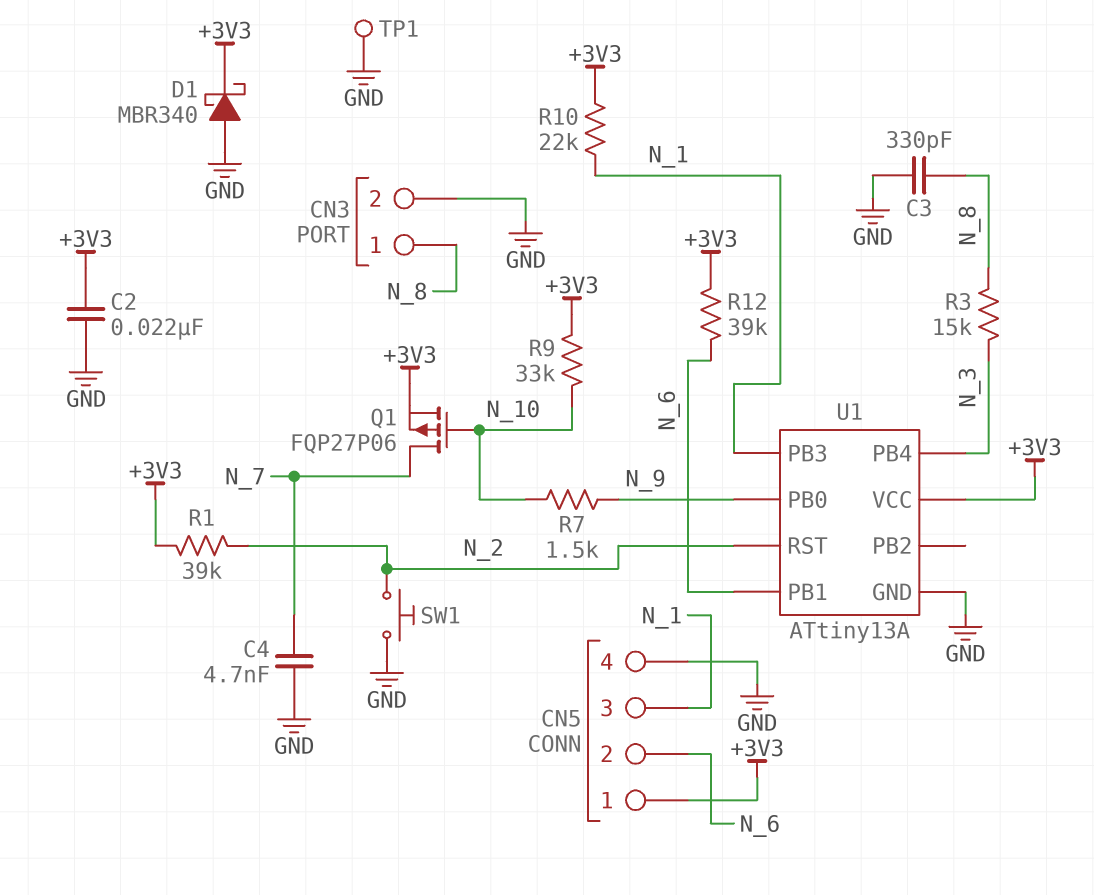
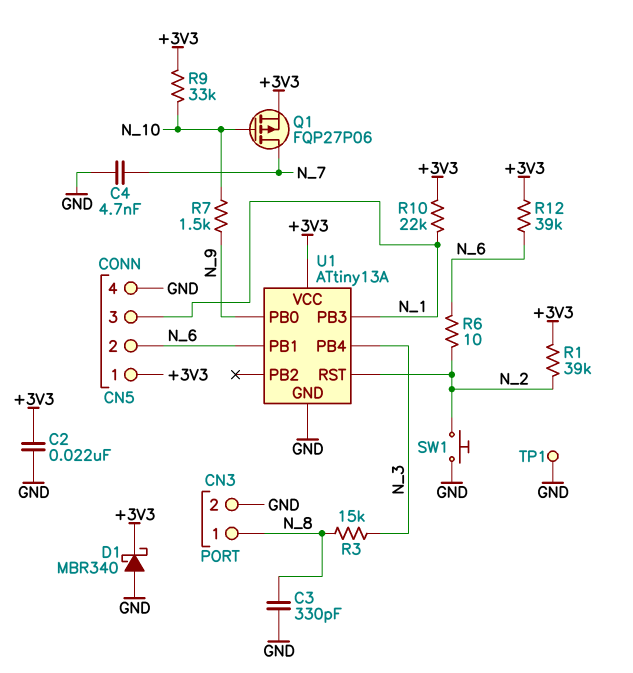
R6: none -> 10 (N_2, N_6)

